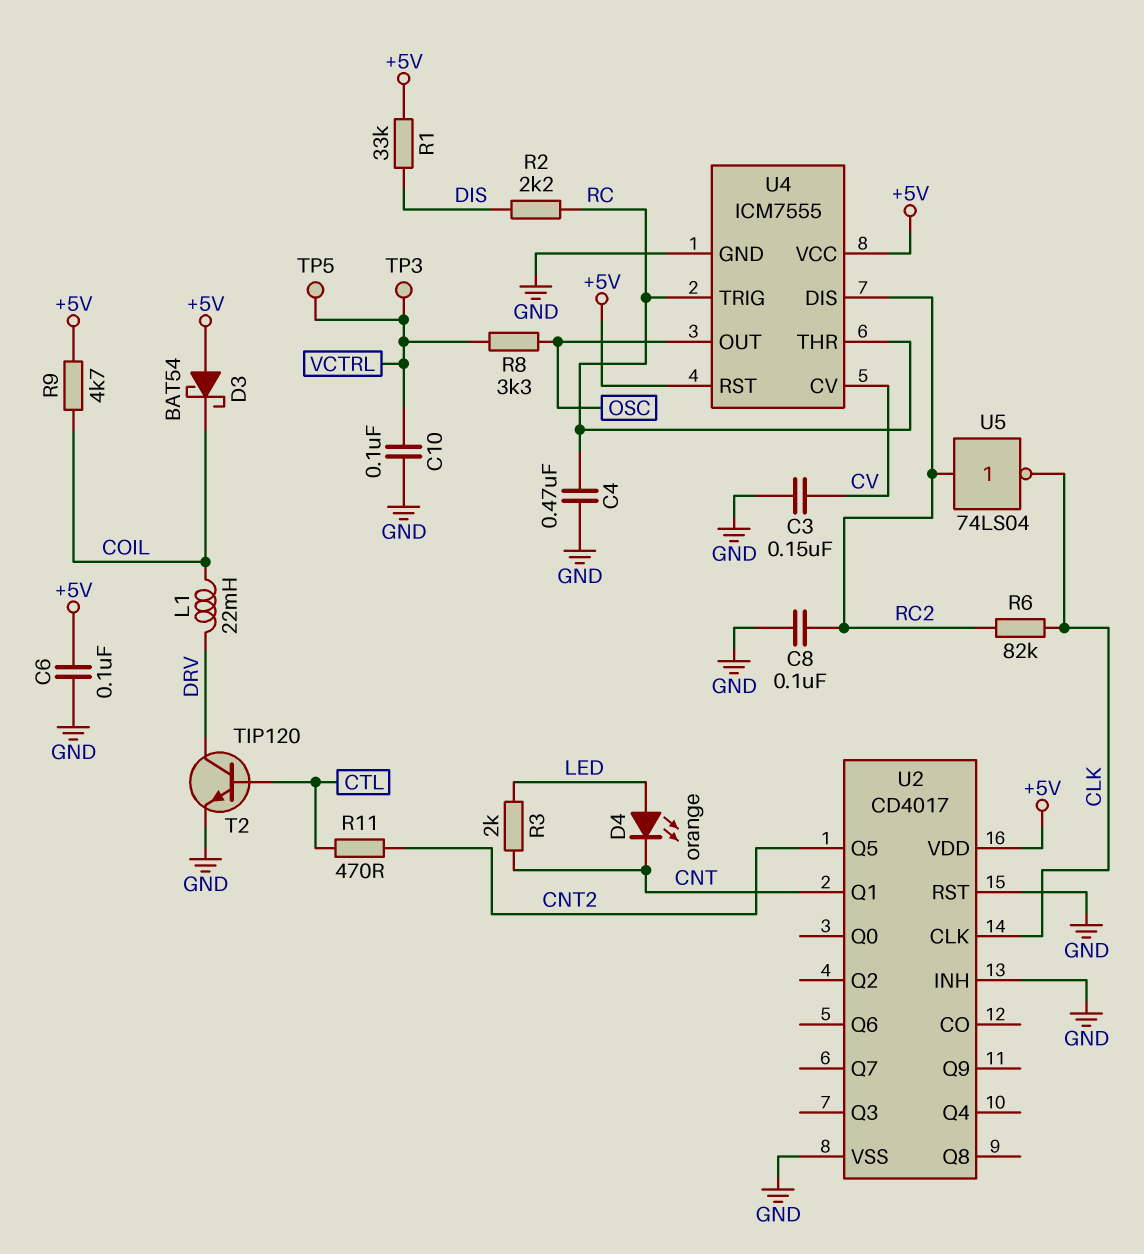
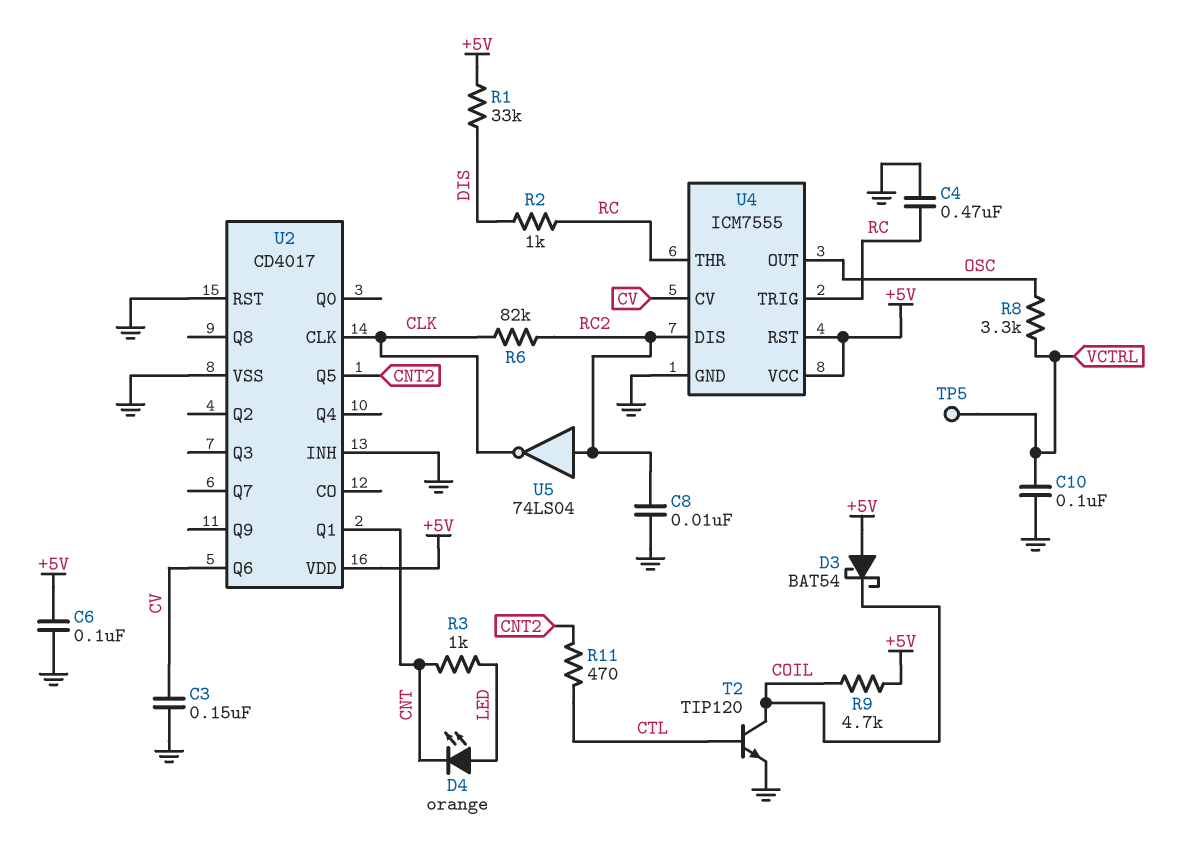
C8: 100nF (GND, RC2) -> 10nF (GND, RC2)
L1: 22mH (COIL, DRV) -> none
R2: 2.2k (DIS, RC) -> 1k (DIS, RC)
R3: 2k (CNT, LED) -> 1k (CNT, LED)
T2: NPN TIP120 (B CTL, C DRV, E GND) -> NPN TIP120 (B CTL, C COIL, E GND)
TP3: test point (VCTRL) -> none
U2 pin Q6: none -> CV

